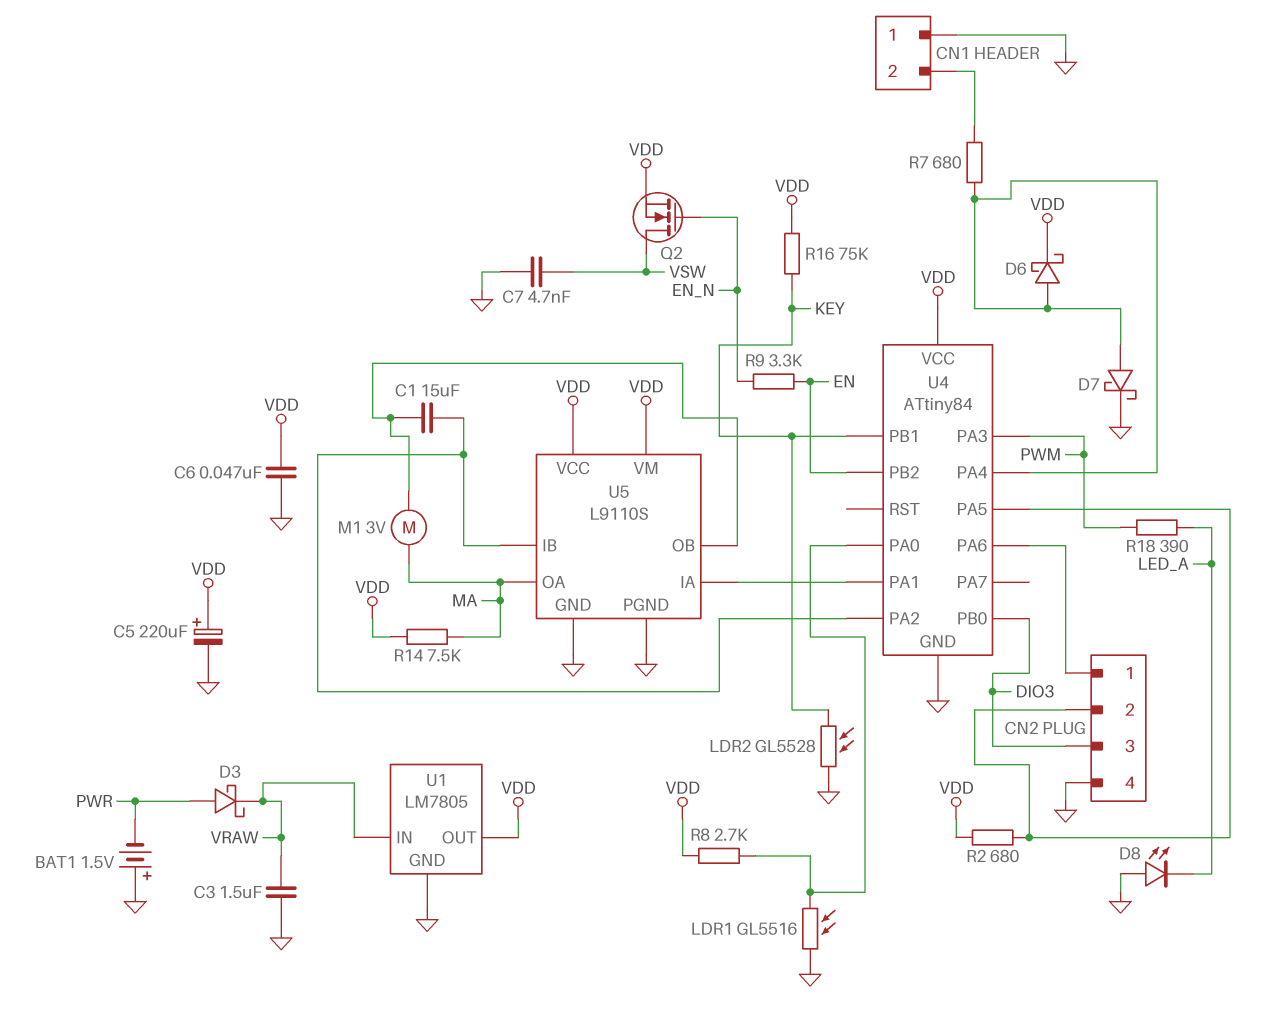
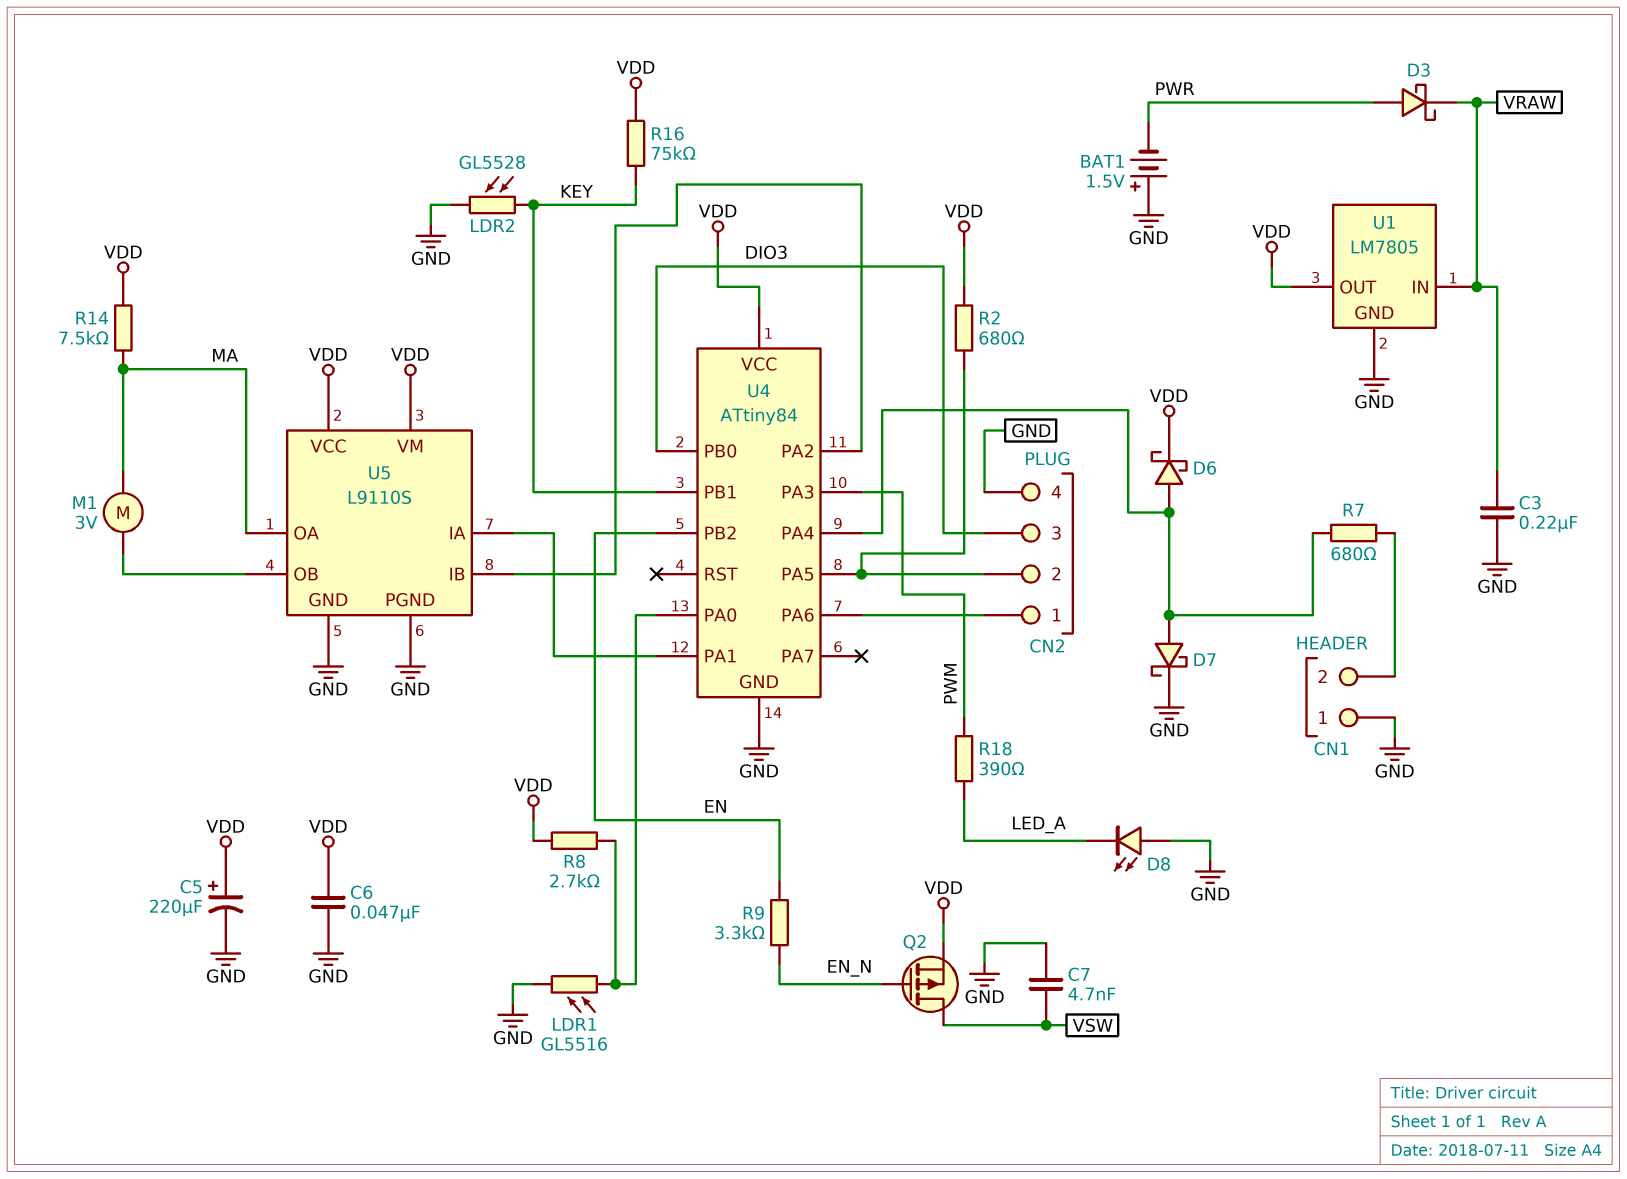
C1: 15uF (U4/PA2, U5/OB) -> none
C3: 1.5uF (GND, VRAW) -> 220nF (GND, VRAW)
Q2: NMOS (G EN_N, D VSW, S VDD) -> PMOS (G EN_N, D VSW, S VDD)

